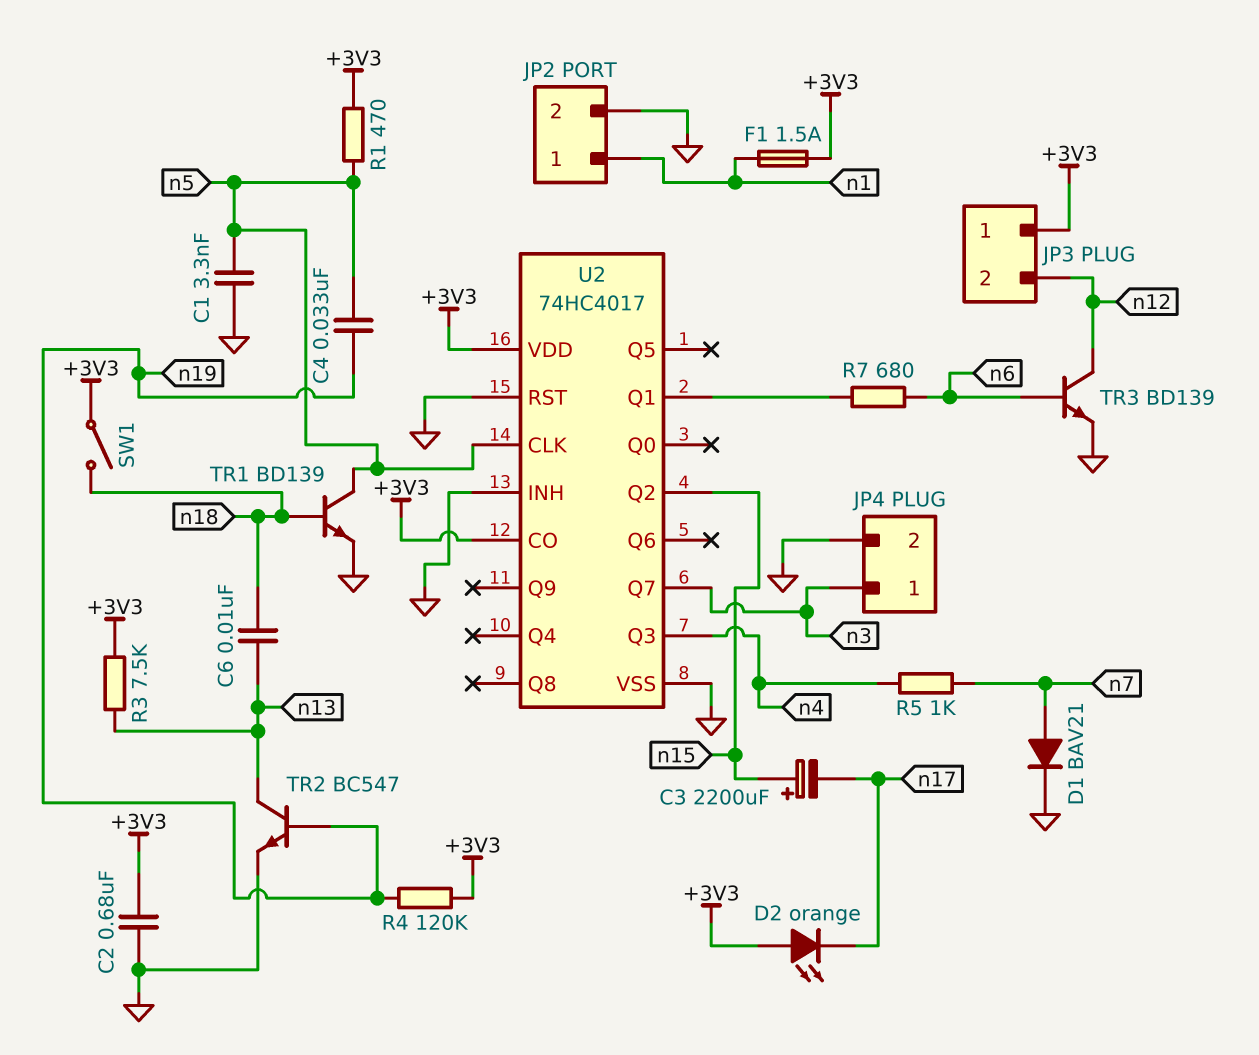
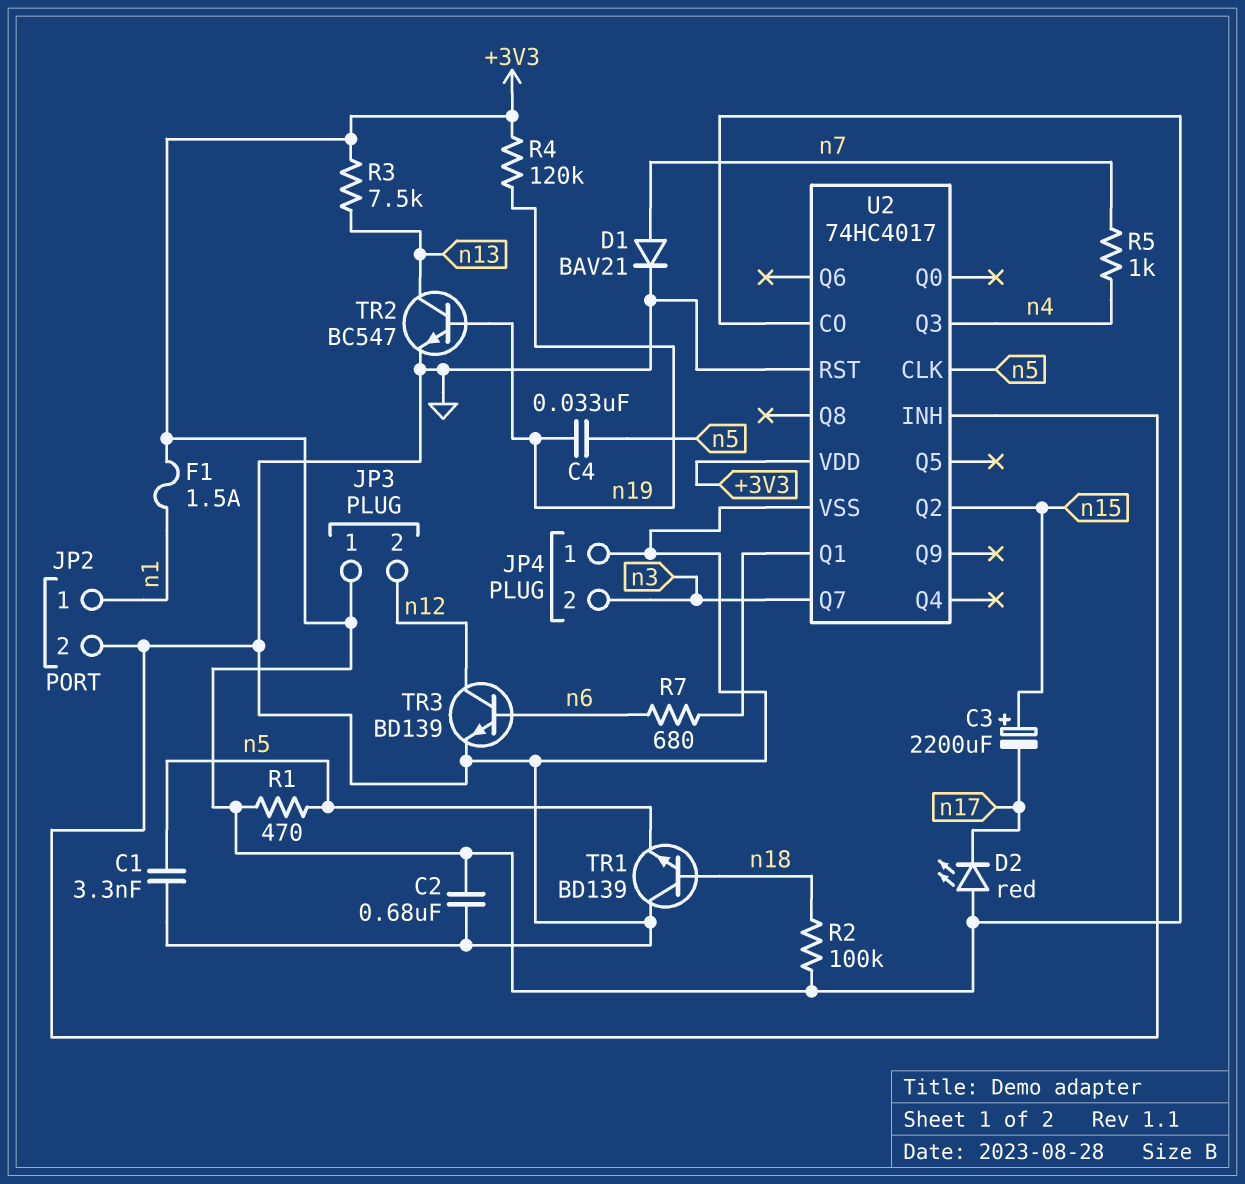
C6: 10nF (n13, n18) -> none
D2: LED orange (A +3V3, K n17) -> LED red (A +3V3, K n17)
JP4 pin 1: n3 -> GND
JP4 pin 2: GND -> n3
R2: none -> 100k (+3V3, n18)
SW1: switch (+3V3, n18) -> none
TR1: NPN BD139 (B n18, C n5, E GND) -> NPN BD139 (B n18, C GND, E n5)

